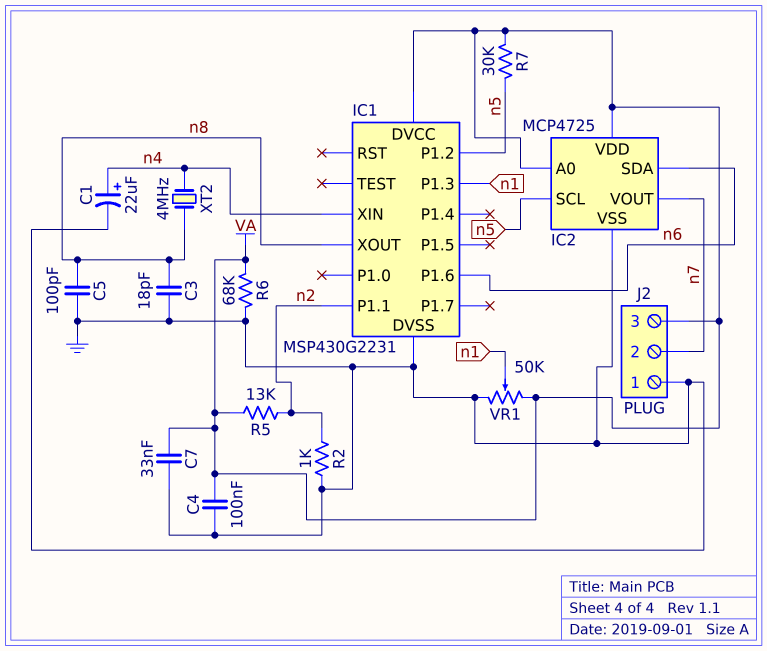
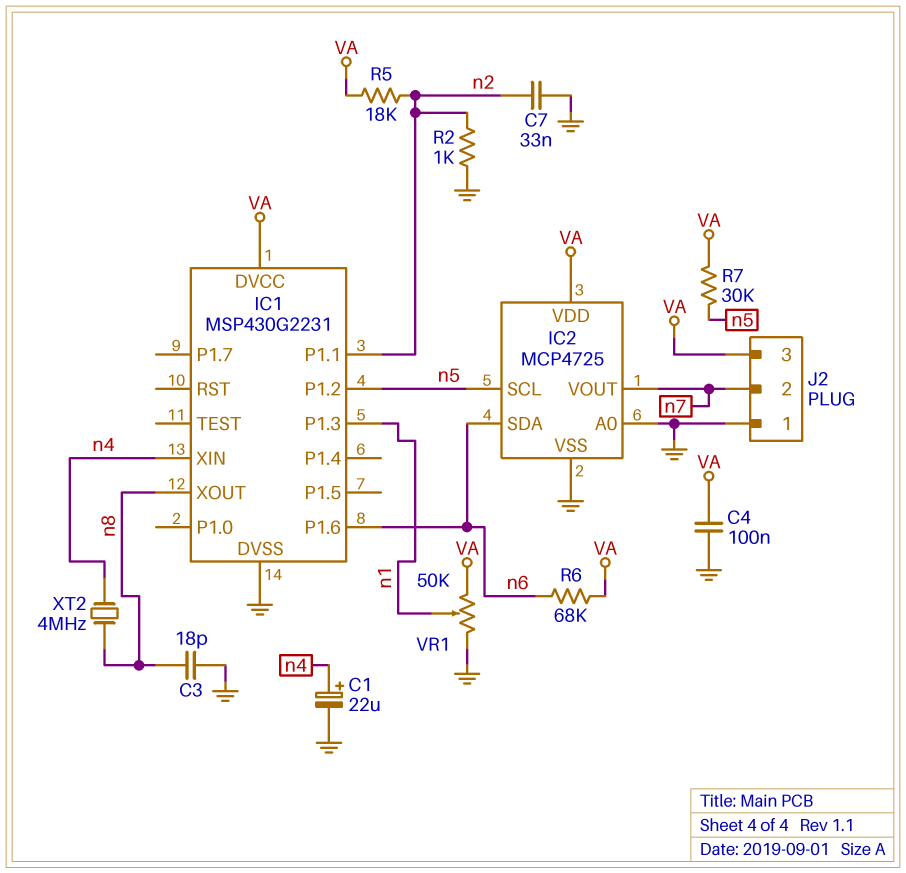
C5: 100pF (GND, n8) -> none
C7: 33nF (GND, VA) -> 33nF (GND, n2)
IC2 pin A0: VA -> GND
R5: 13k (VA, n2) -> 18k (VA, n2)
R6: 68k (GND, VA) -> 68k (VA, n6)

